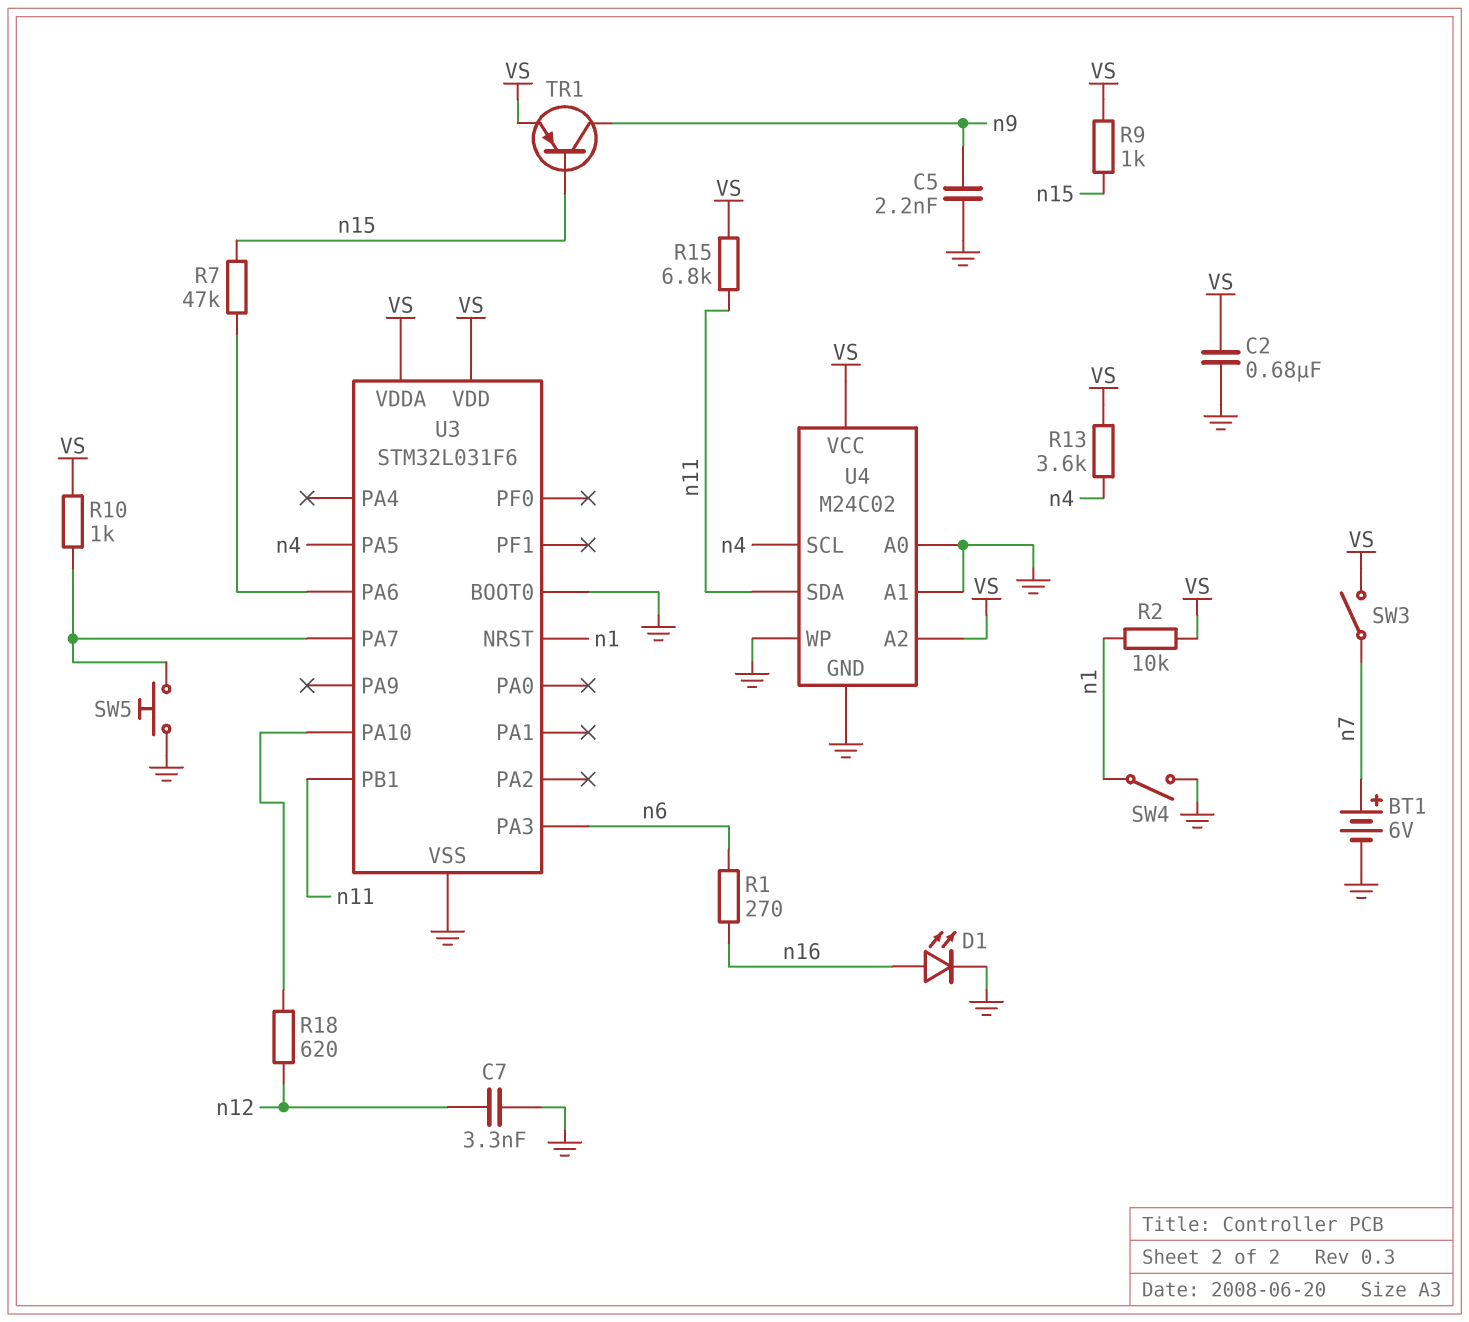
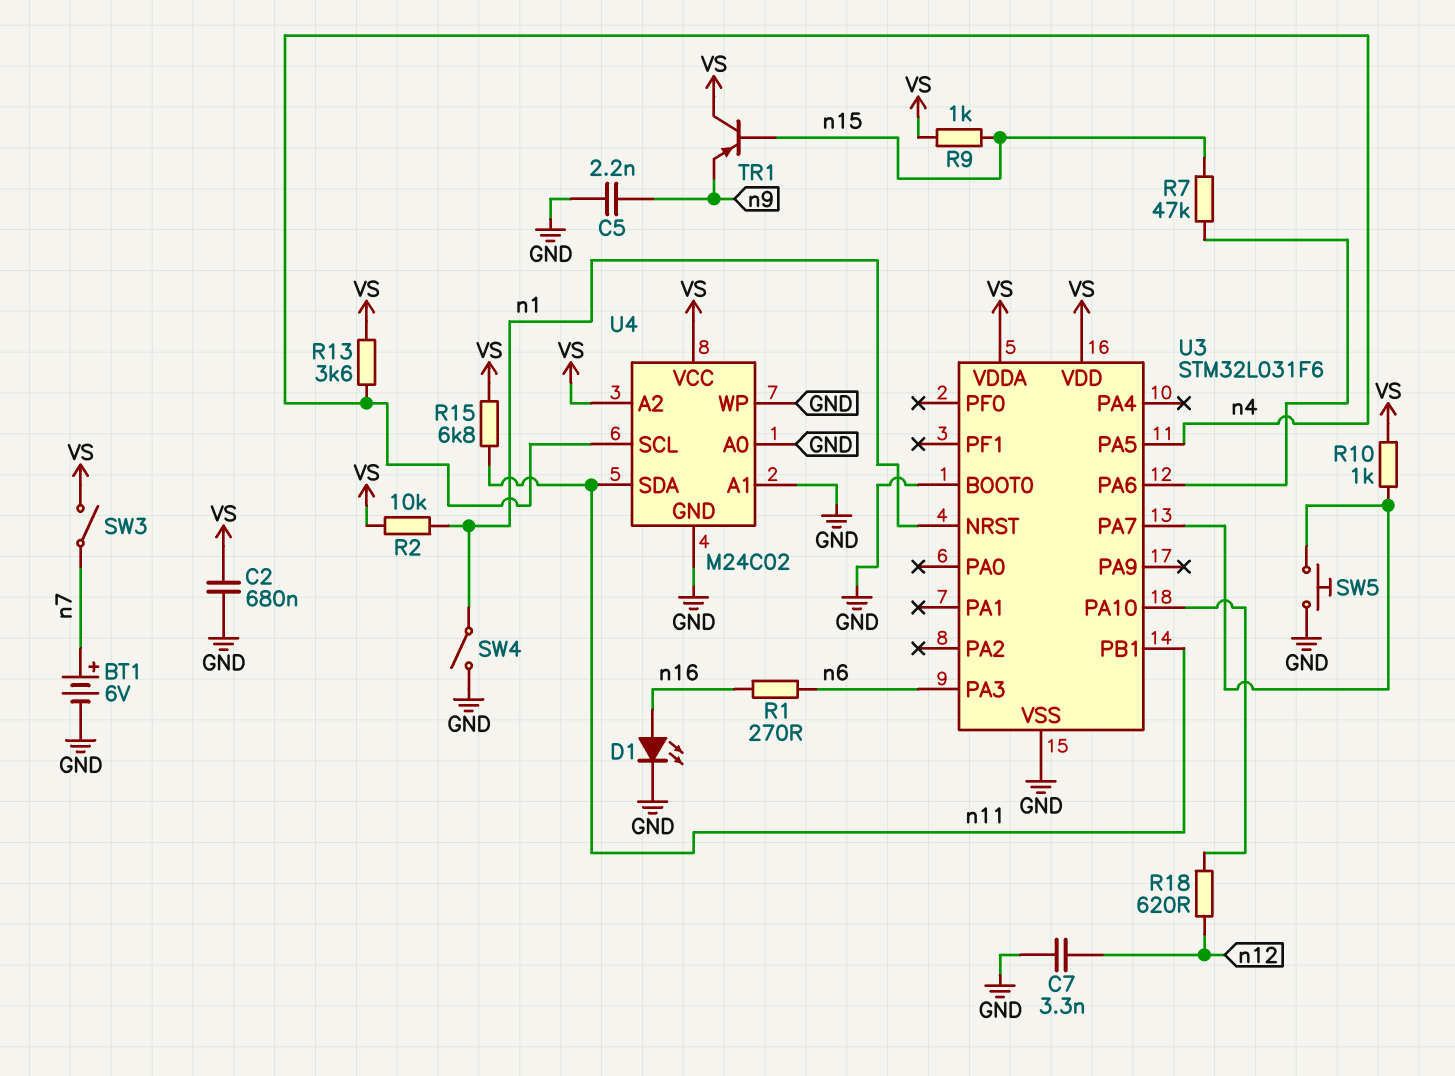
TR1: PNP (B n15, C n9, E VS) -> PNP (B n15, C VS, E n9)

